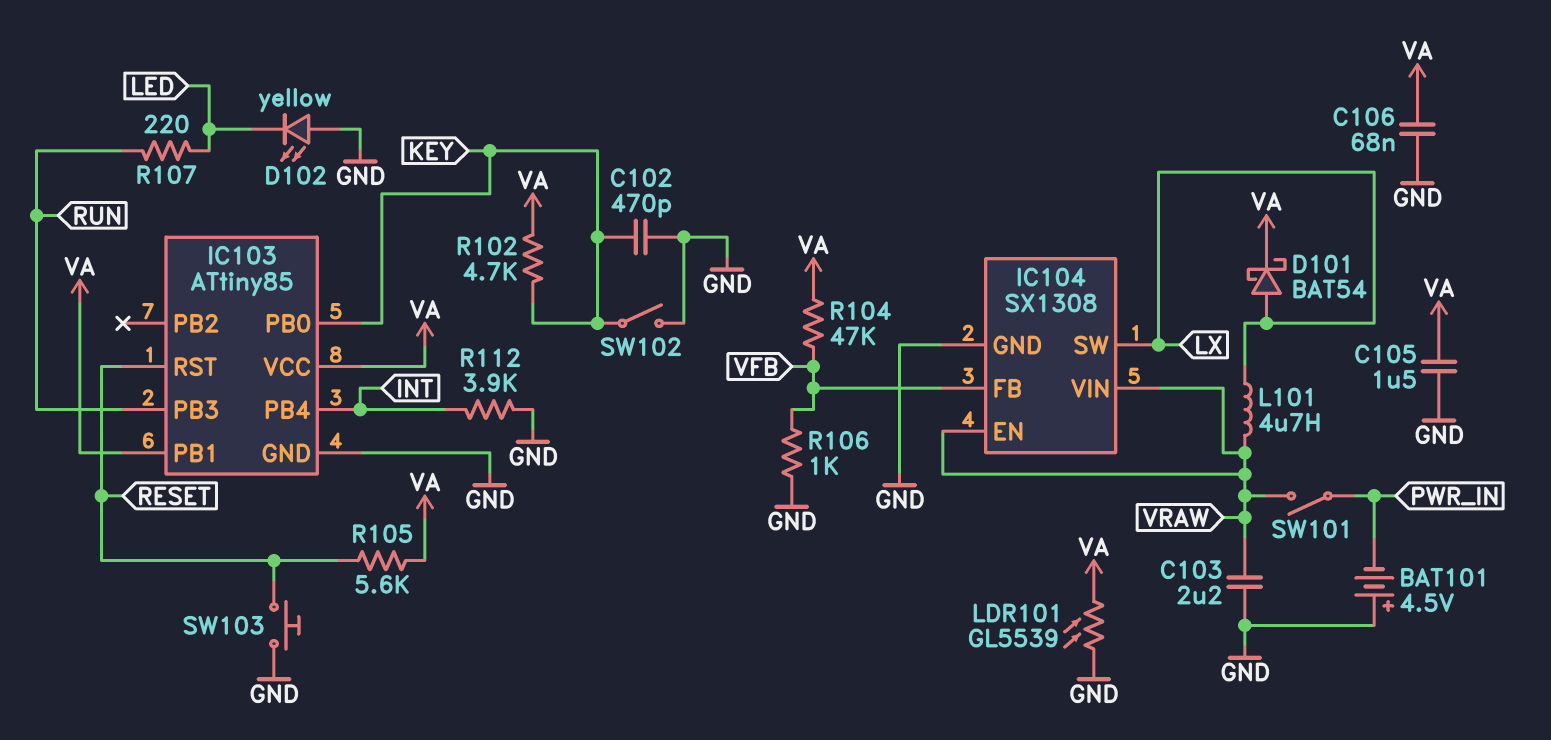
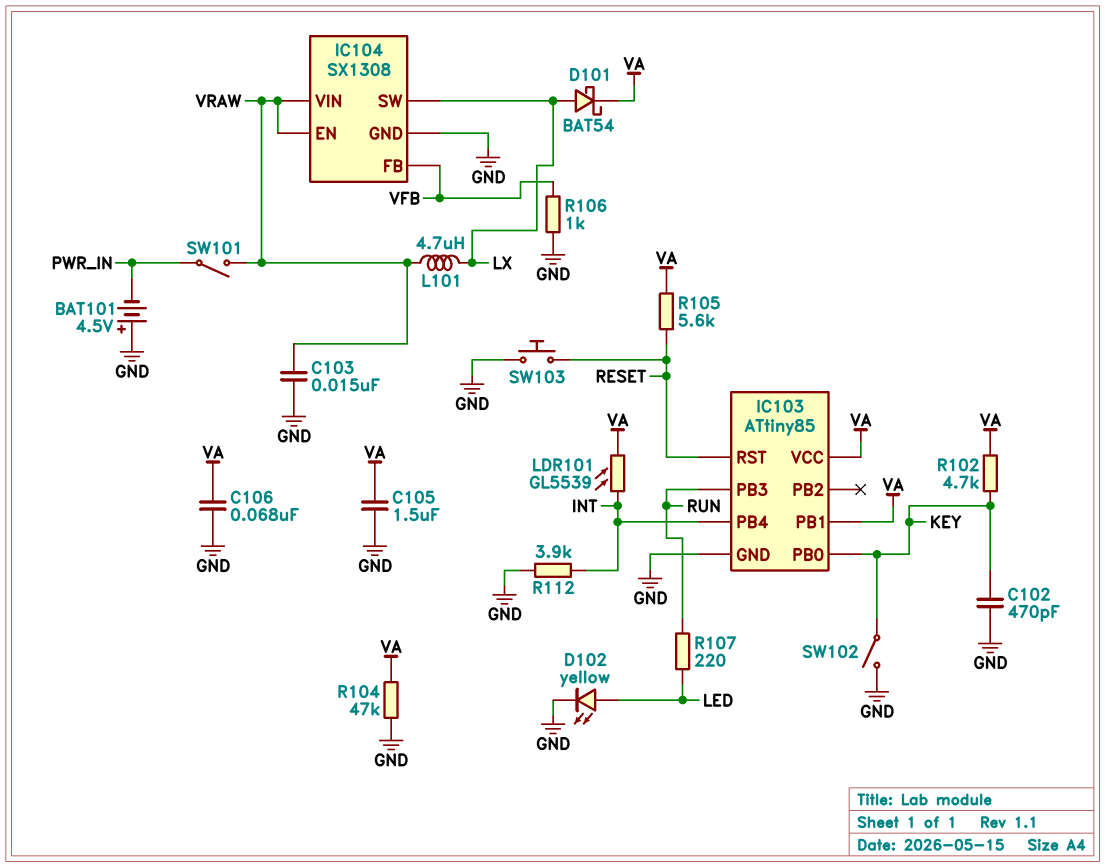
C103: 2.2uF (GND, VRAW) -> 15nF (GND, VRAW)
D102: LED yellow (A GND, K LED) -> LED yellow (A LED, K GND)
LDR101: GL5539 (GND, VA) -> GL5539 (INT, VA)
R104: 47k (VA, VFB) -> 47k (GND, VA)

